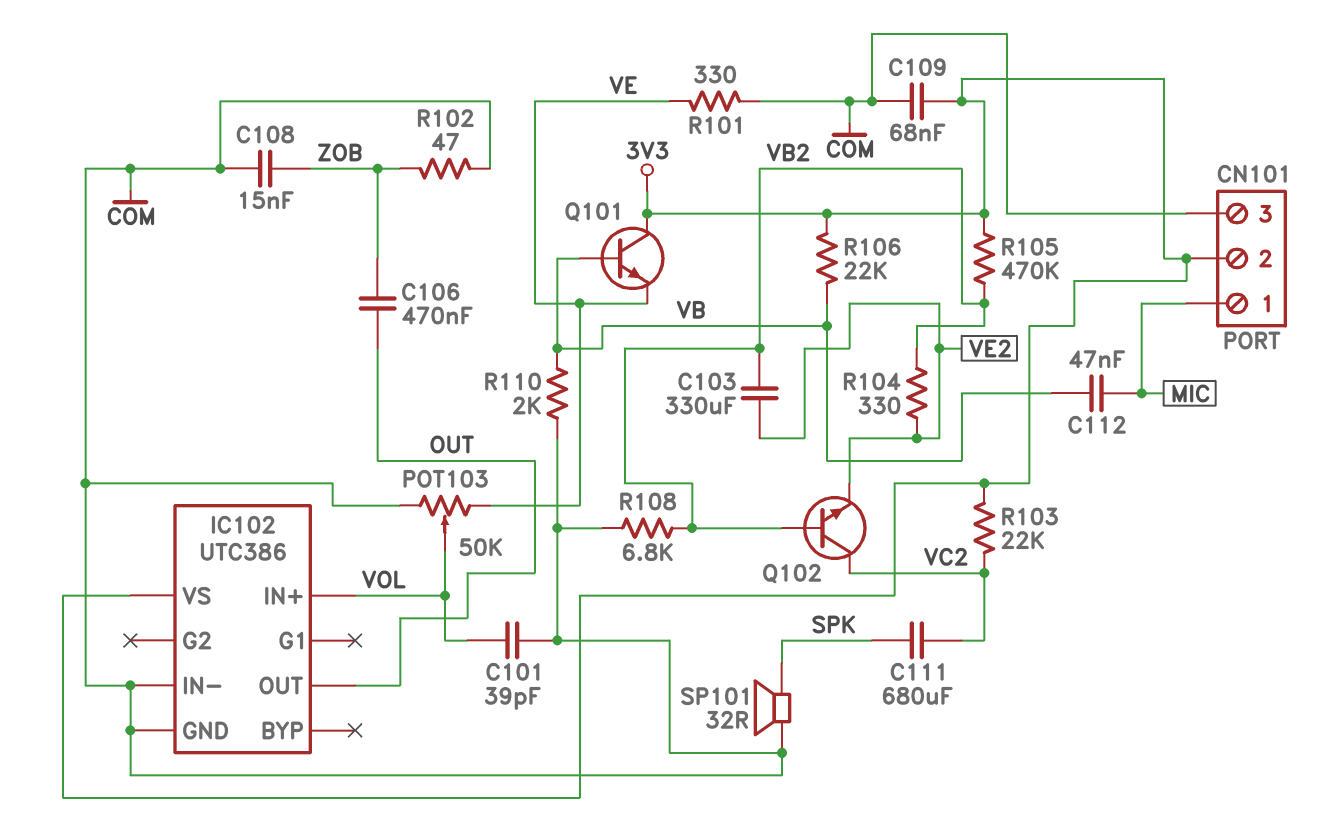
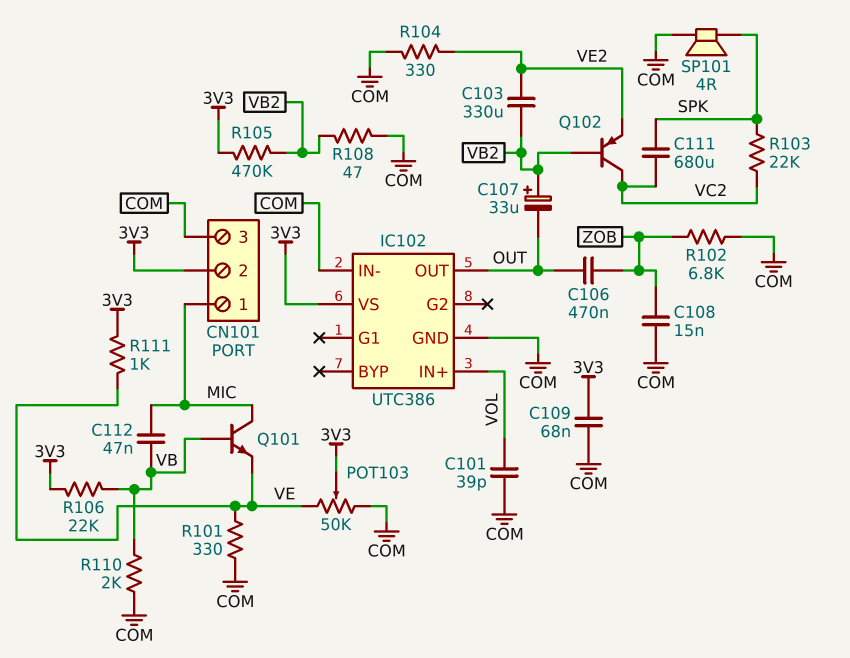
C107: none -> 33uF (plus VB2, minus OUT)
POT103: 50k (COM, VE, wiper VOL) -> 50k (COM, VE, wiper 3V3)
Q101: NPN (B VB, C 3V3, E VE) -> NPN (B VB, C MIC, E VE)
Q102: NPN (B VB2, C VC2, E VE2) -> PNP (B VB2, C VC2, E VE2)
R102: 47 (COM, ZOB) -> 6.8k (COM, ZOB)
R103: 22k (3V3, VC2) -> 22k (SPK, VC2)
R104: 330 (VB2, VE2) -> 330 (COM, VE2)
R108: 6.8k (COM, VB2) -> 47 (COM, VB2)
R111: none -> 1k (3V3, VE)
SP101: speaker 32R (COM, SPK) -> speaker 4R (COM, SPK)

